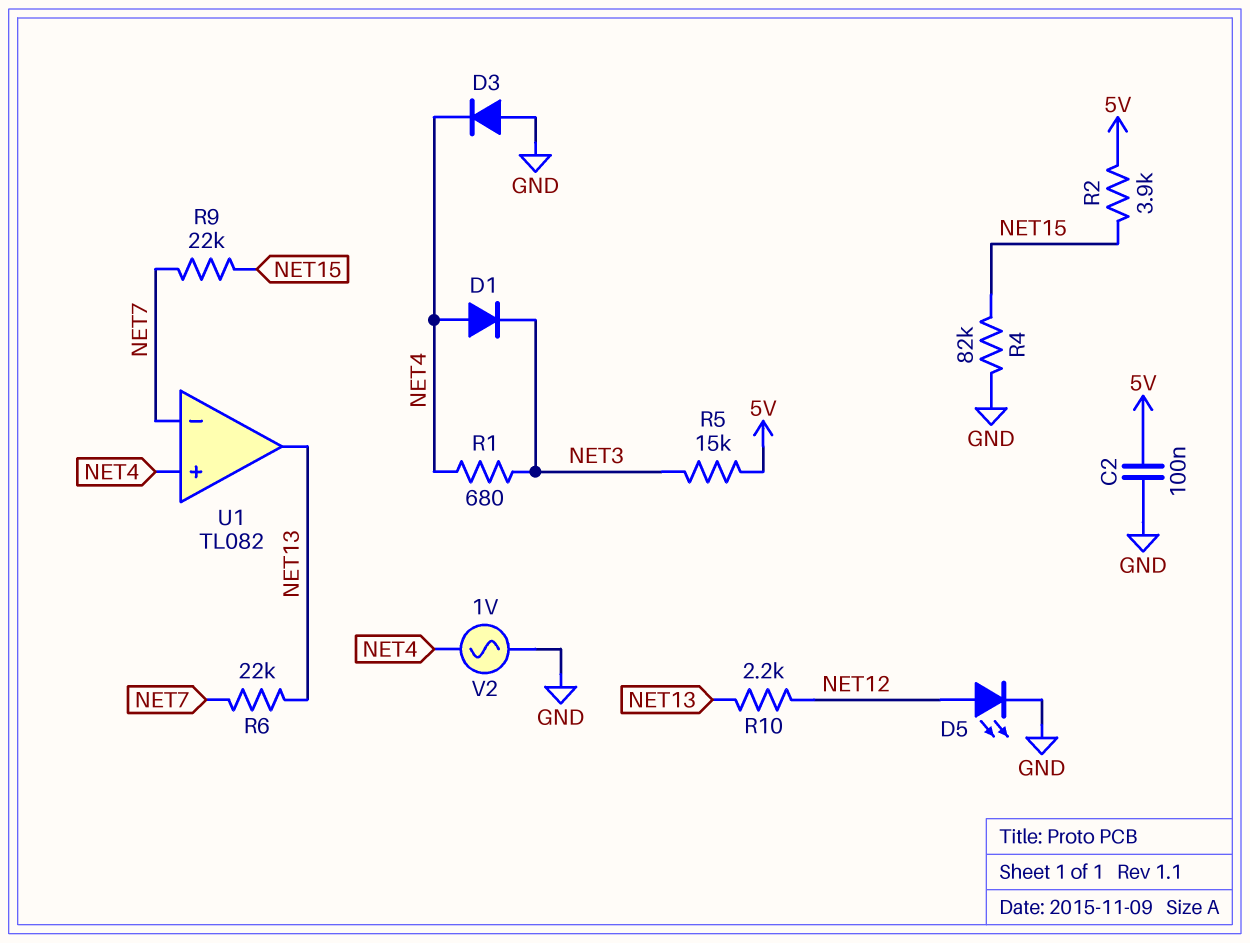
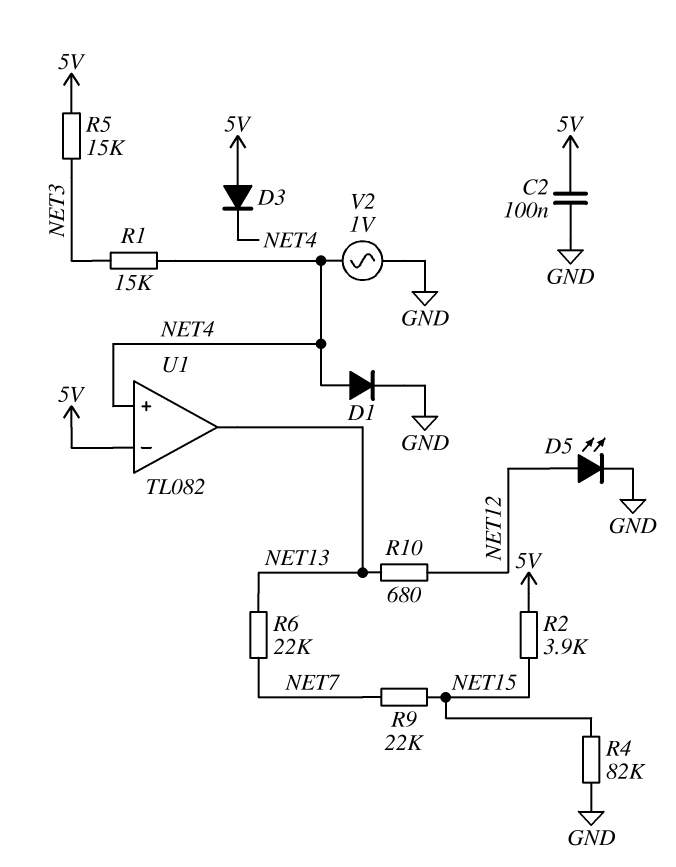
D1: diode (A NET4, K NET3) -> diode (A NET4, K GND)
D3: diode (A GND, K NET4) -> diode (A 5V, K NET4)
R1: 680 (NET3, NET4) -> 15k (NET3, NET4)
R10: 2.2k (NET12, NET13) -> 680 (NET12, NET13)
U1 pin in-: NET7 -> 5V

